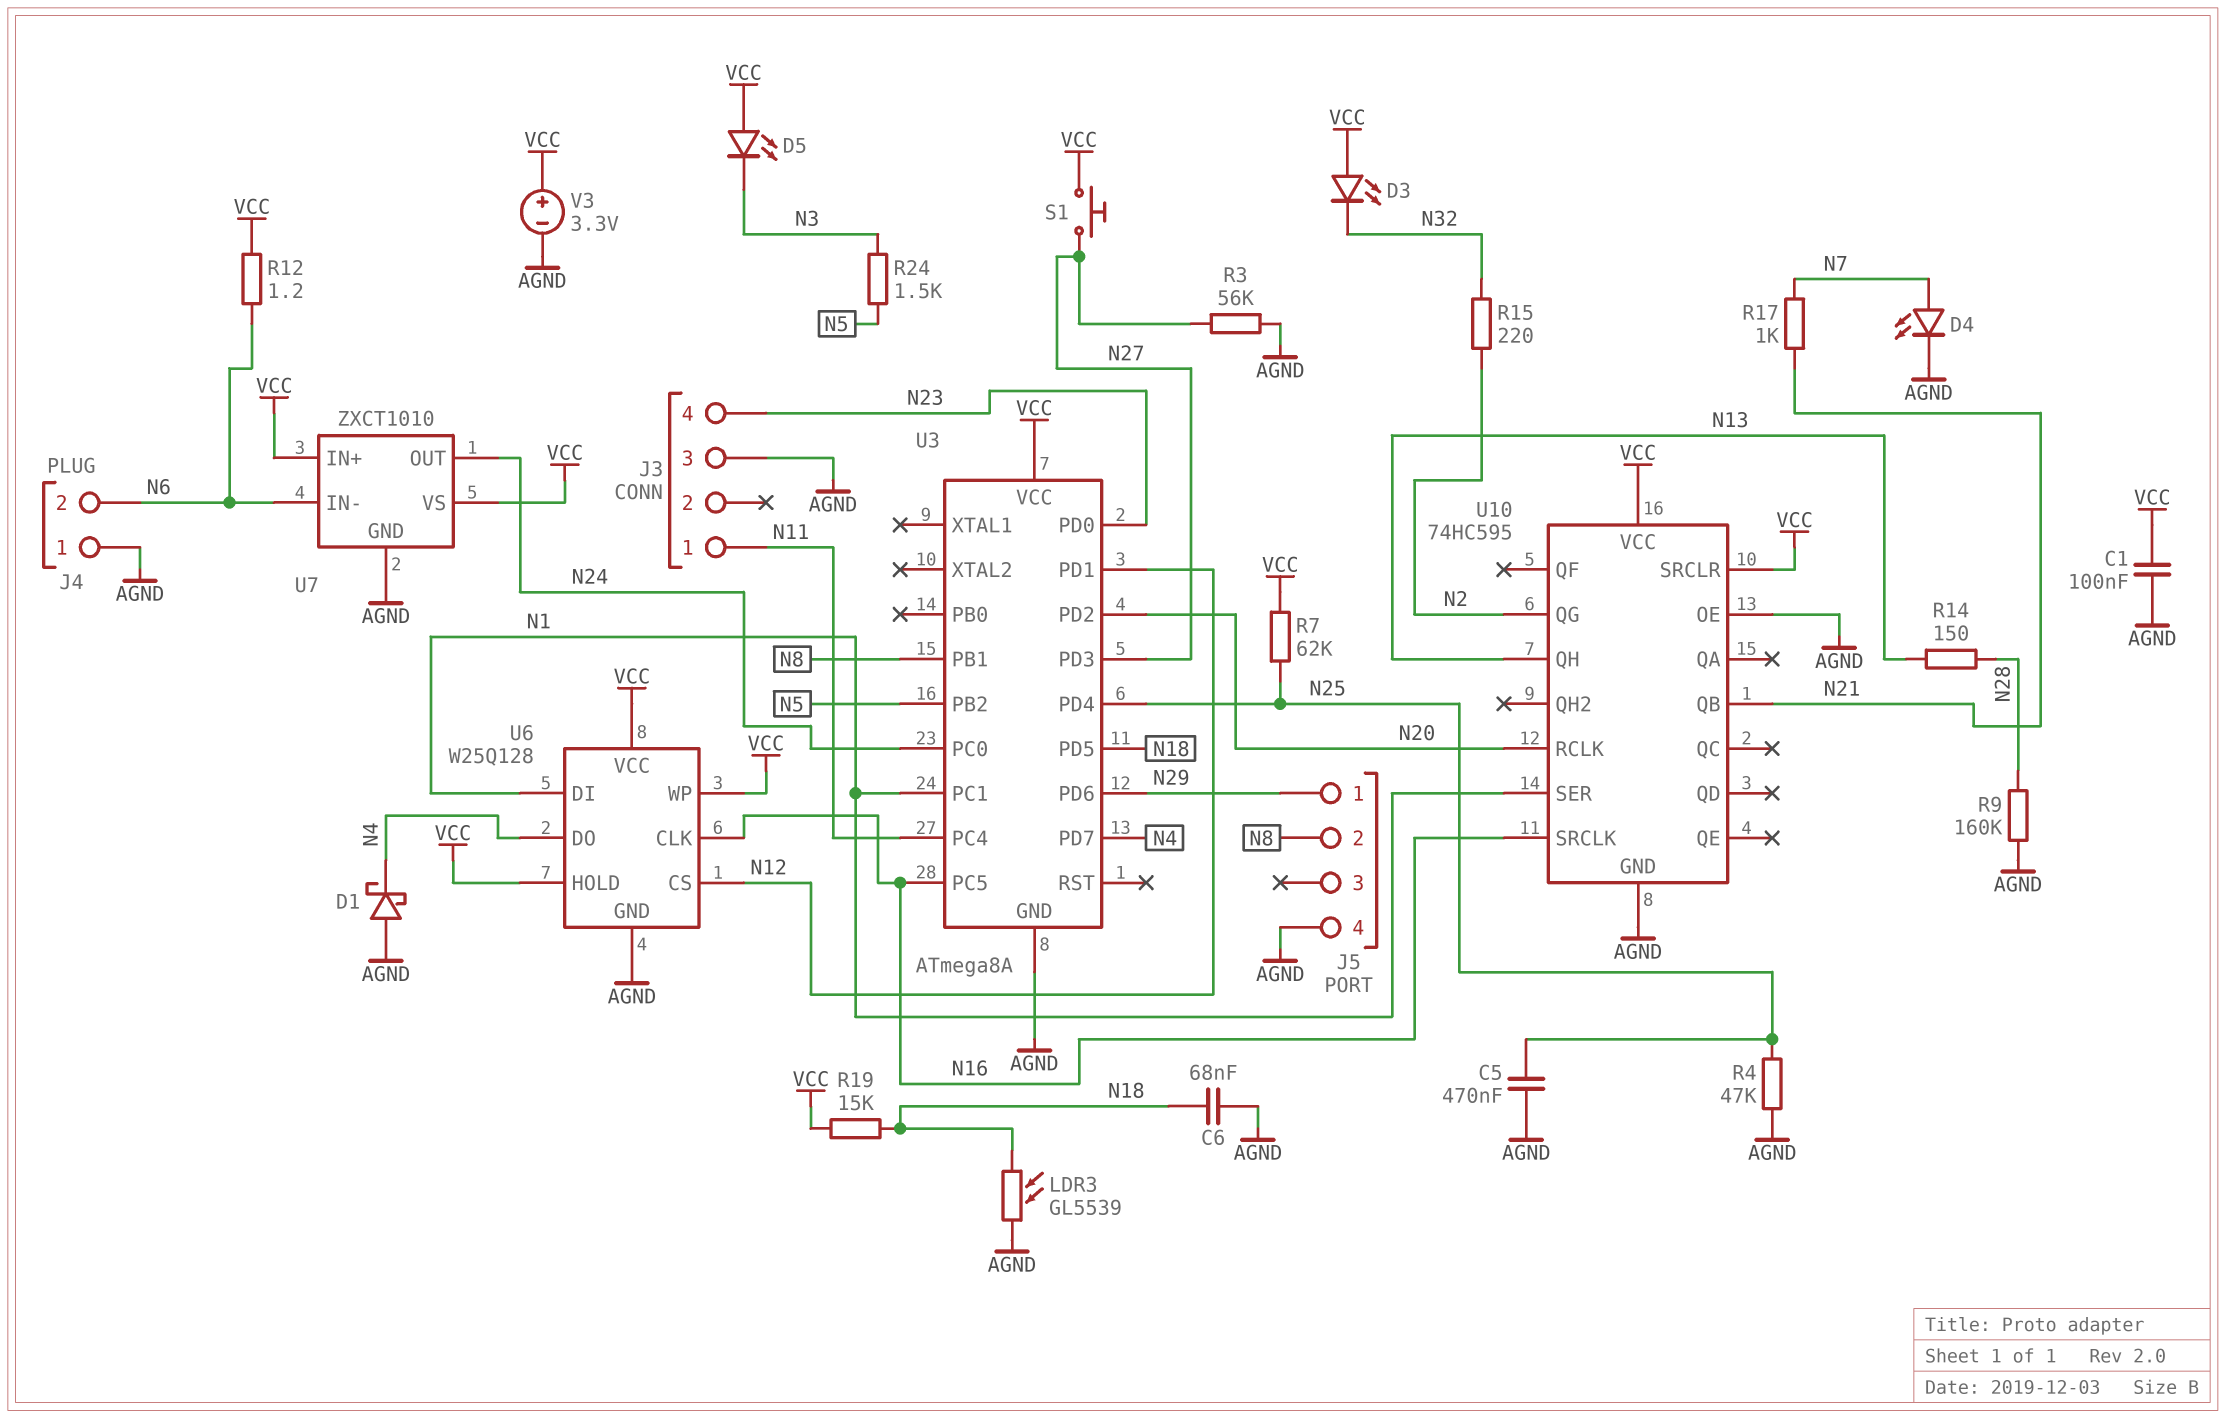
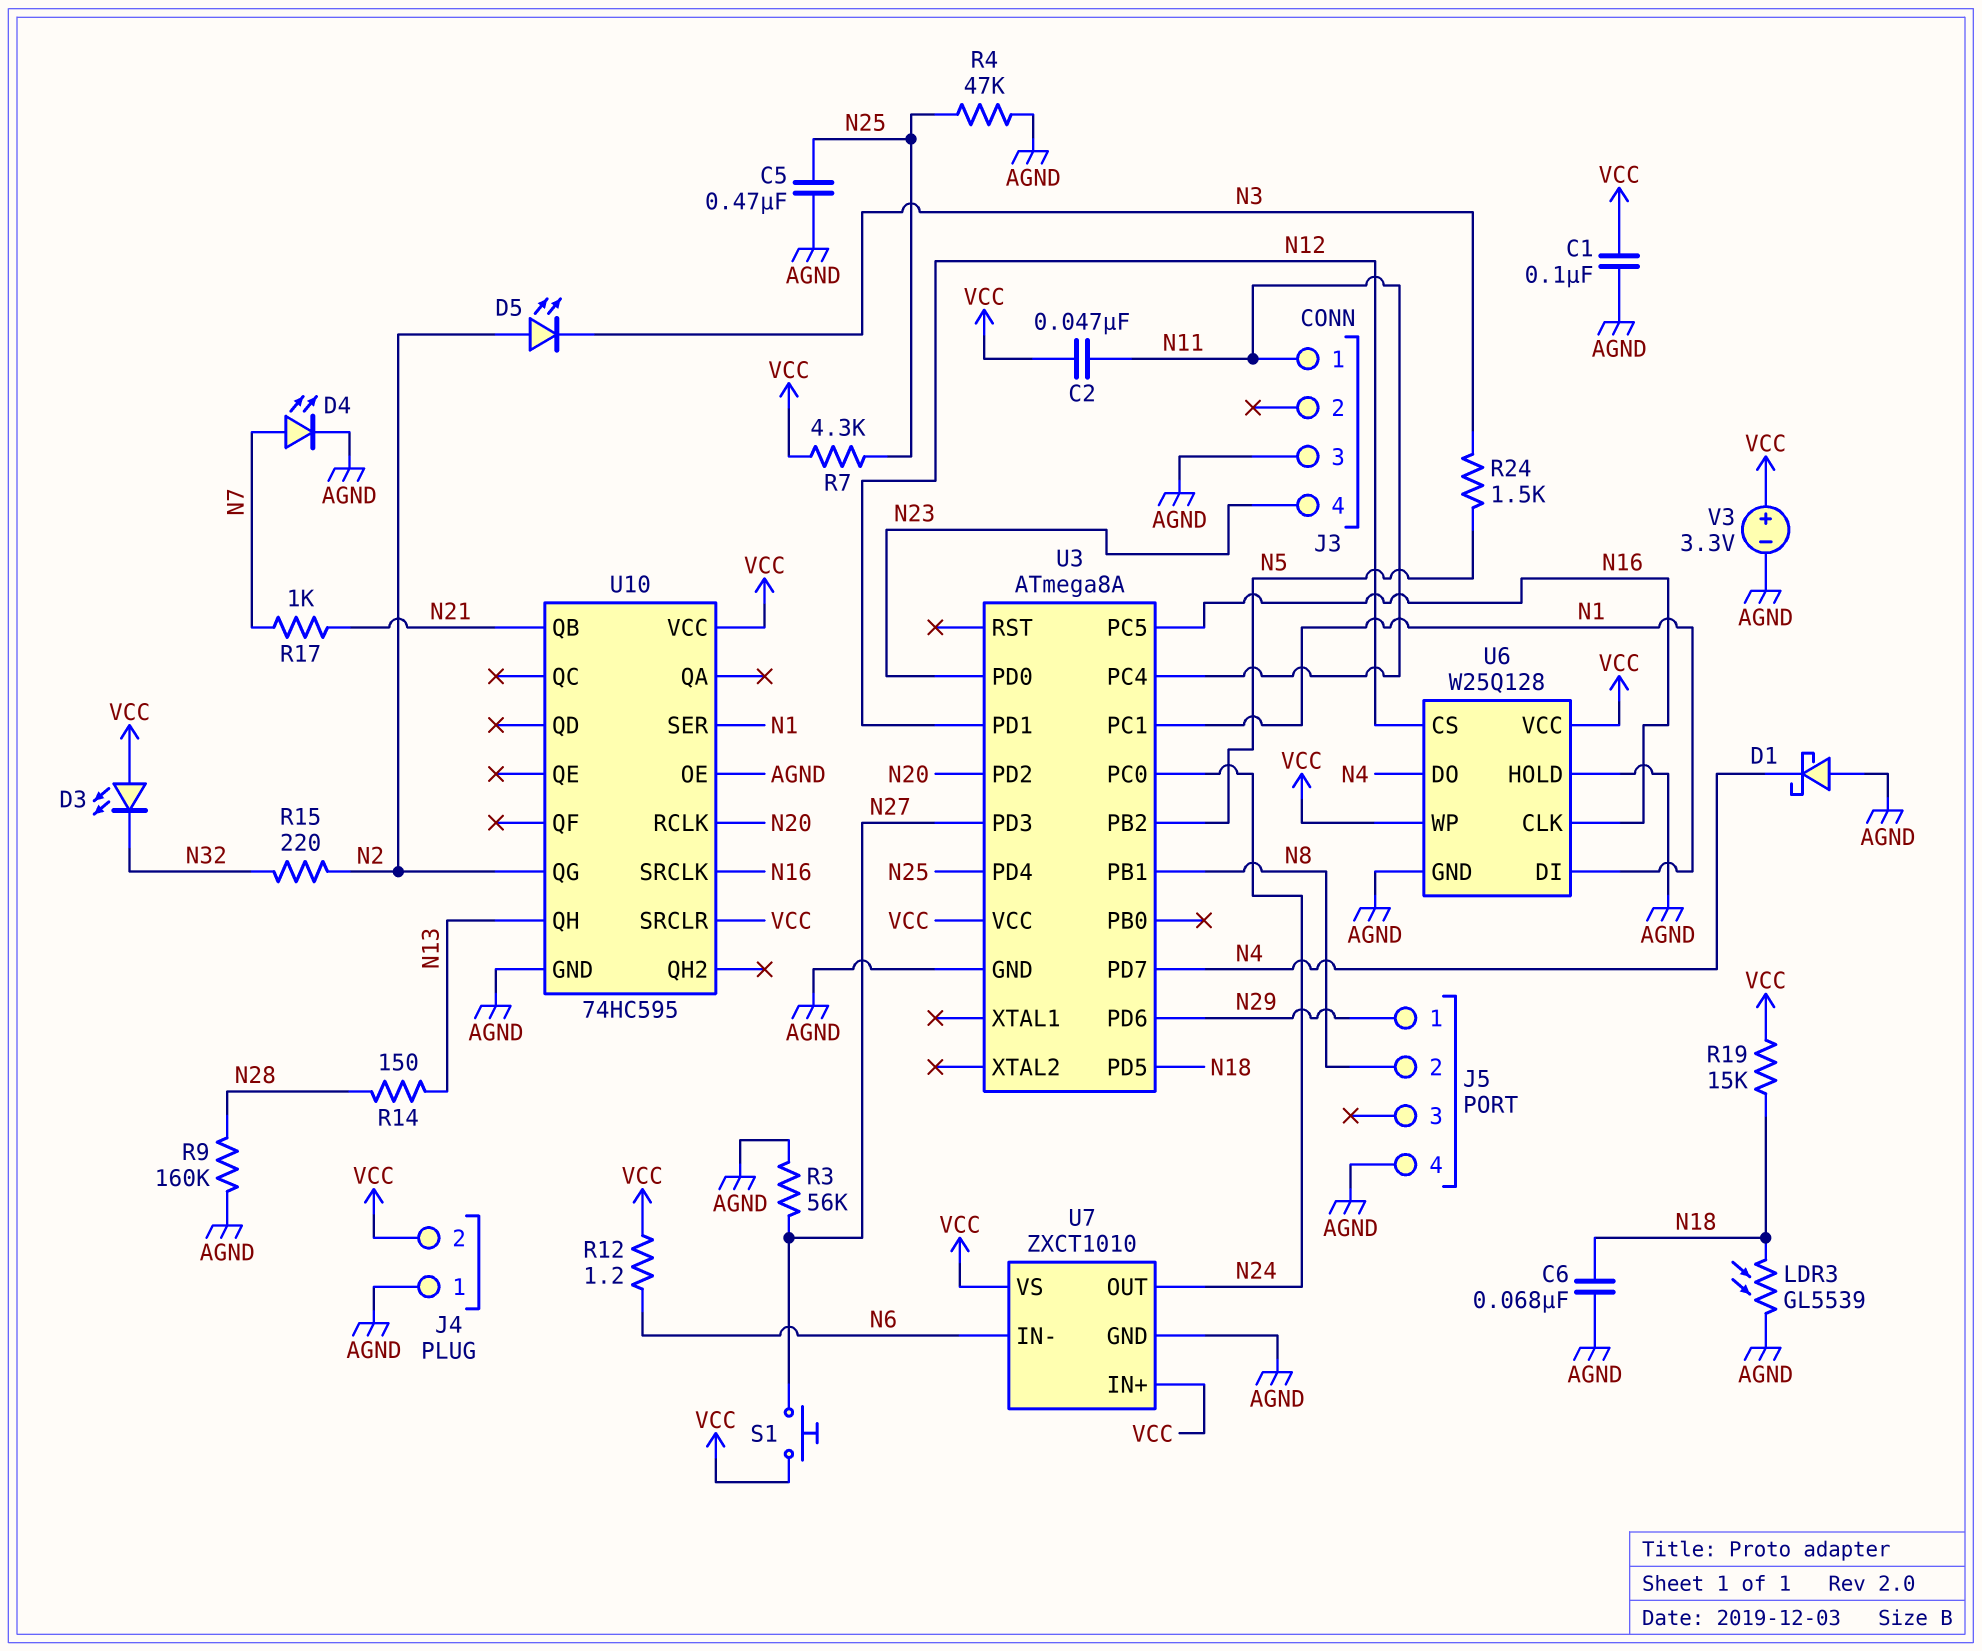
C2: none -> 47nF (N11, VCC)
D5: LED (A VCC, K N3) -> LED (A N2, K N3)
J4 pin 2: N6 -> VCC
R7: 62k (N25, VCC) -> 4.3k (N25, VCC)
U6 pin HOLD: VCC -> AGND

